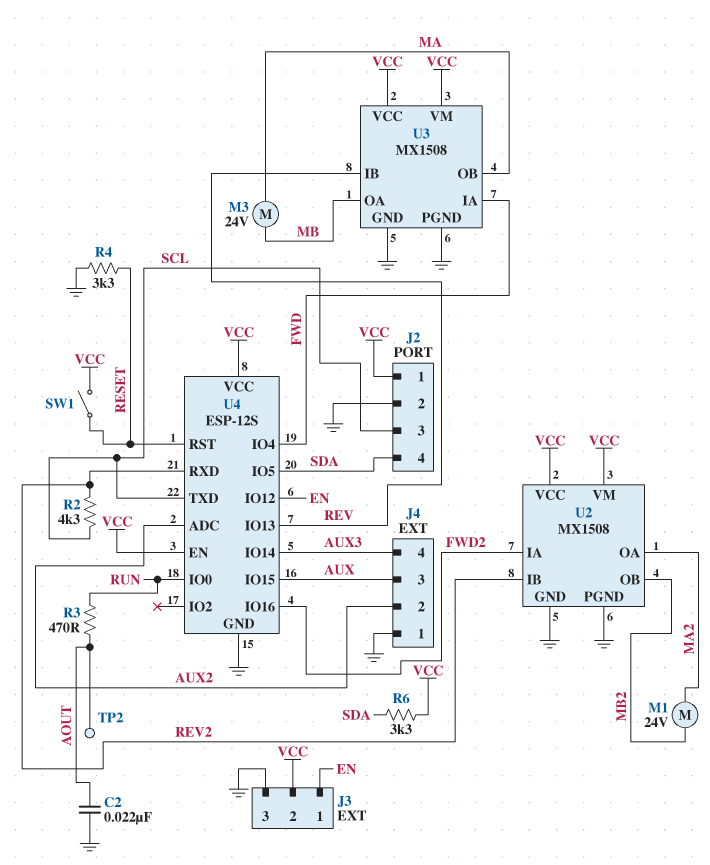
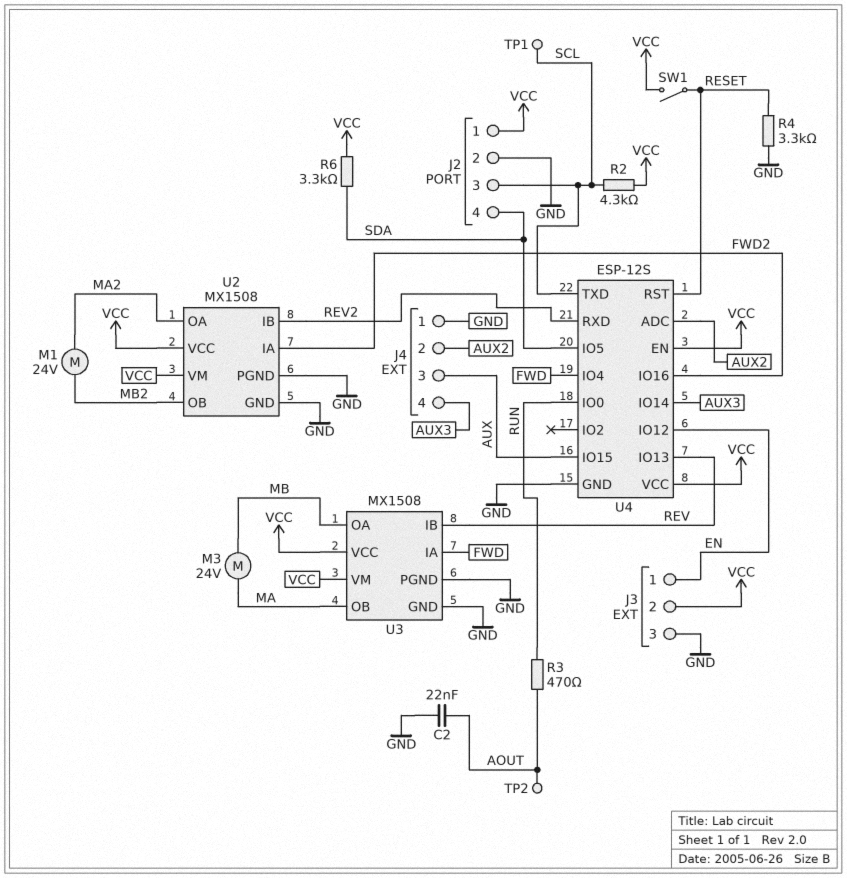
R2: 4.3k (REV2, SCL) -> 4.3k (SCL, VCC)
TP1: none -> test point (SCL)

